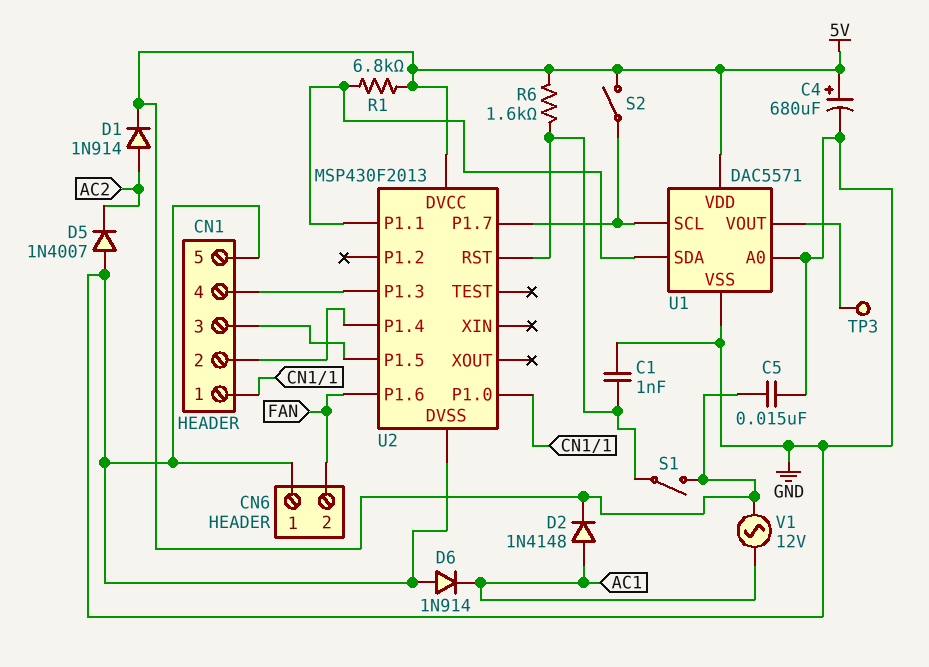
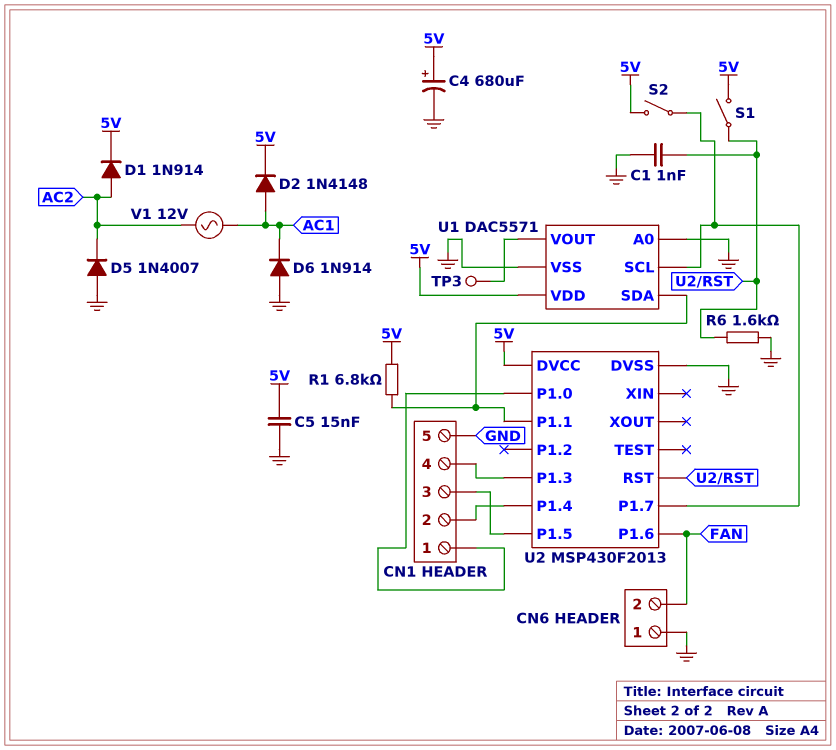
R6: 1.6k (5V, U2/RST) -> 1.6k (GND, U2/RST)
V1: AC 12V (5V, AC1) -> AC 12V (AC1, AC2)

